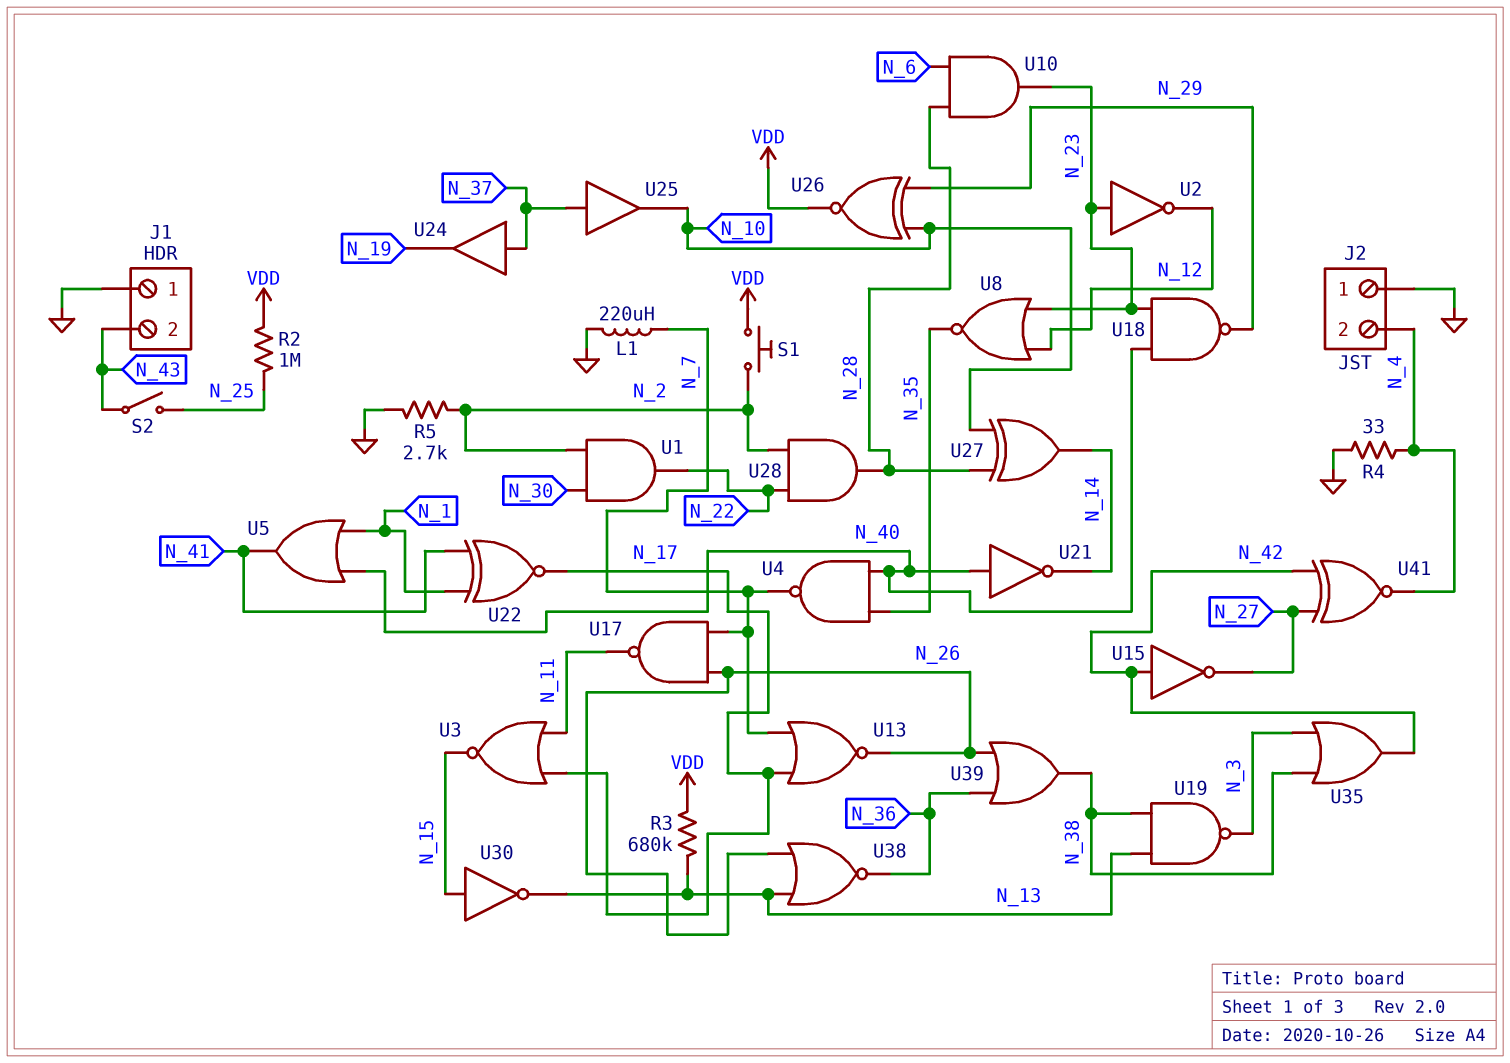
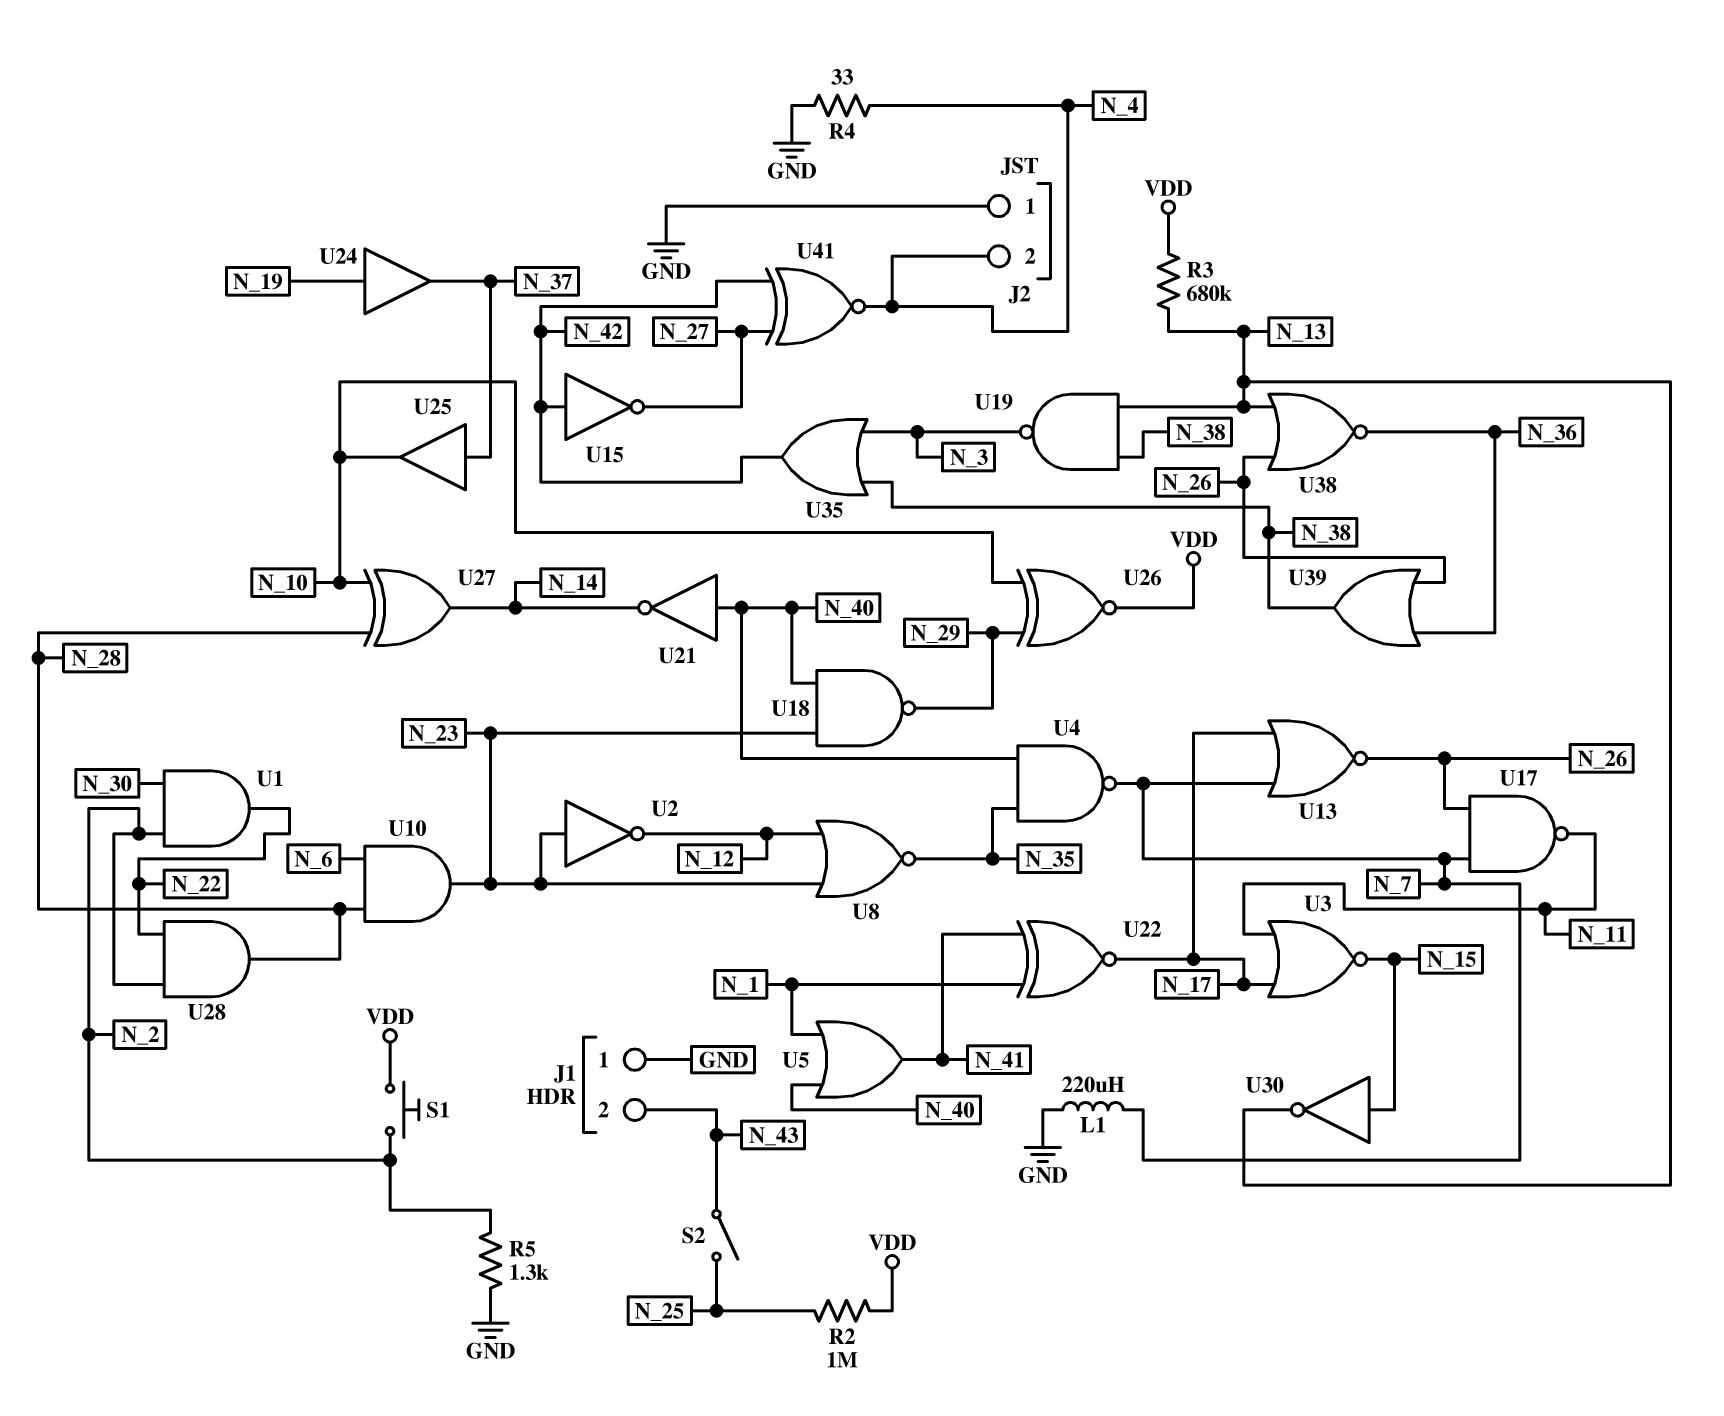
R5: 2.7k (GND, N_2) -> 1.3k (GND, N_2)
U24: buffer (in N_37, out N_19) -> buffer (in N_19, out N_37)

